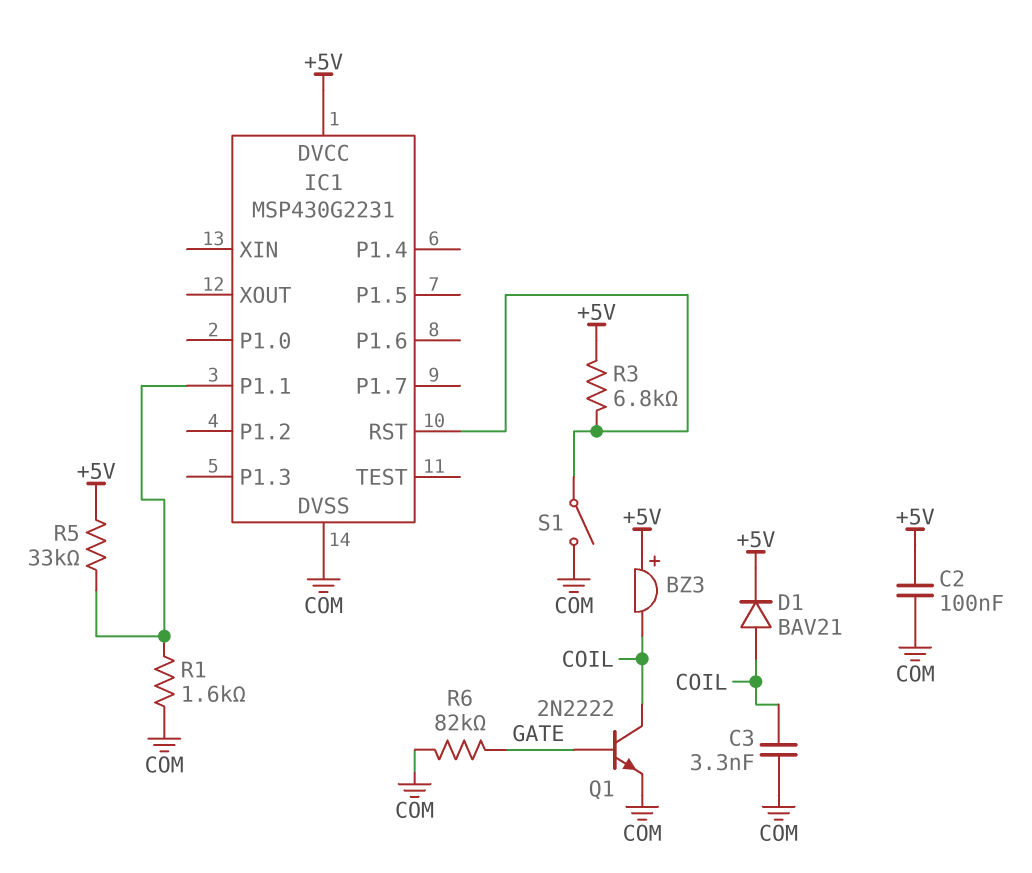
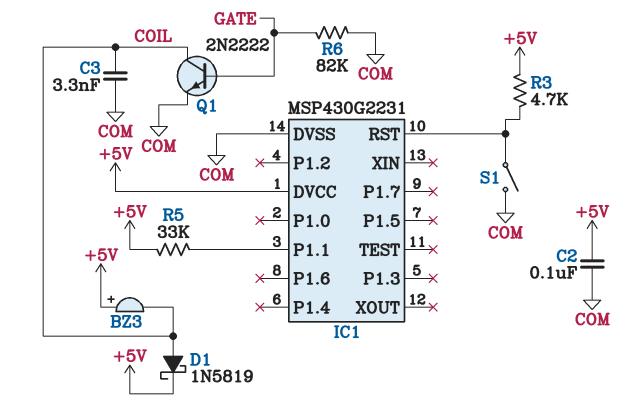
D1: diode BAV21 (A COIL, K +5V) -> schottky 1N5819 (A COIL, K +5V)
R1: 1.6k (COM, IC1/P1.1) -> none
R3: 6.8k (+5V, IC1/RST) -> 4.7k (+5V, IC1/RST)

